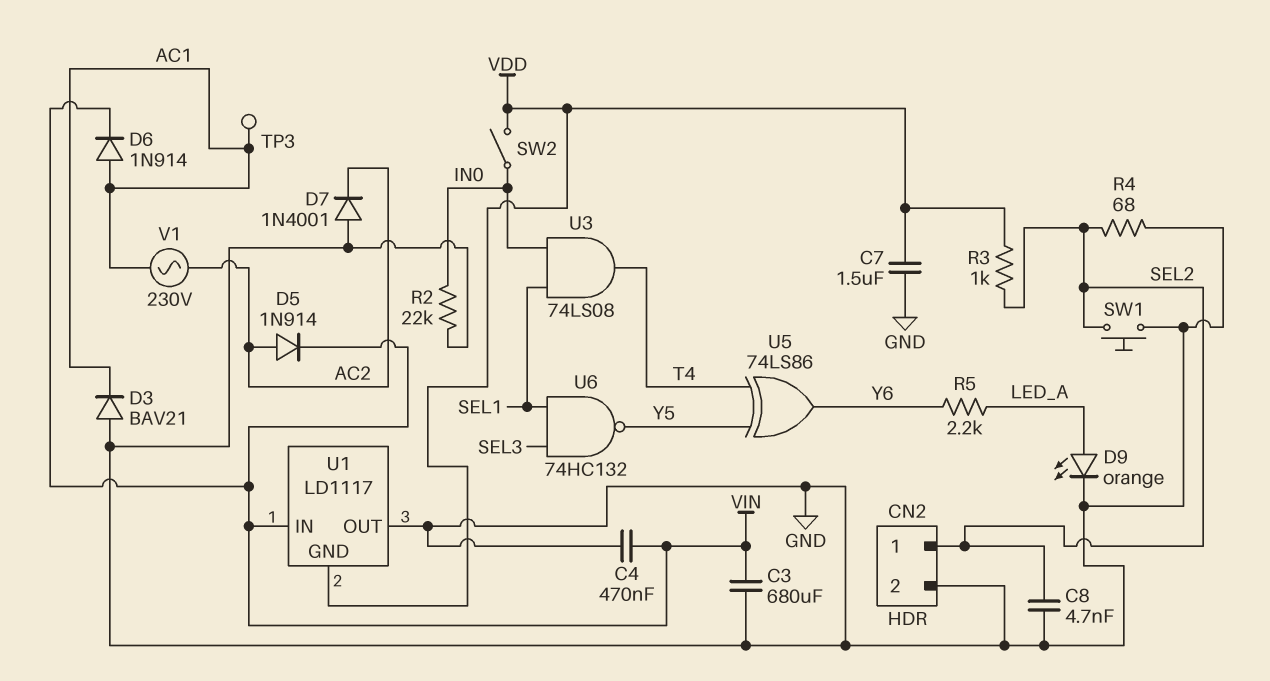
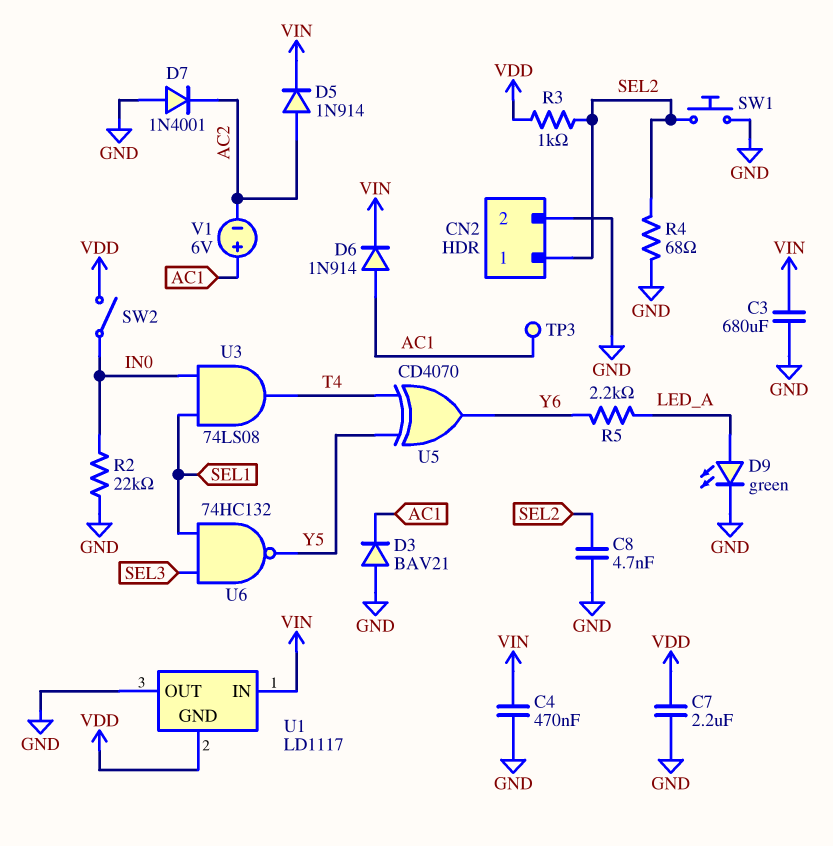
C7: 1.5uF (GND, VDD) -> 2.2uF (GND, VDD)
D9: LED orange (A LED_A, K GND) -> LED green (A LED_A, K GND)
U5: XOR 74LS86 (in T4, in Y5, out Y6) -> XOR CD4070 (in T4, in Y5, out Y6)
V1: AC 230V (AC1, AC2) -> 6V (plus AC1, minus AC2)

